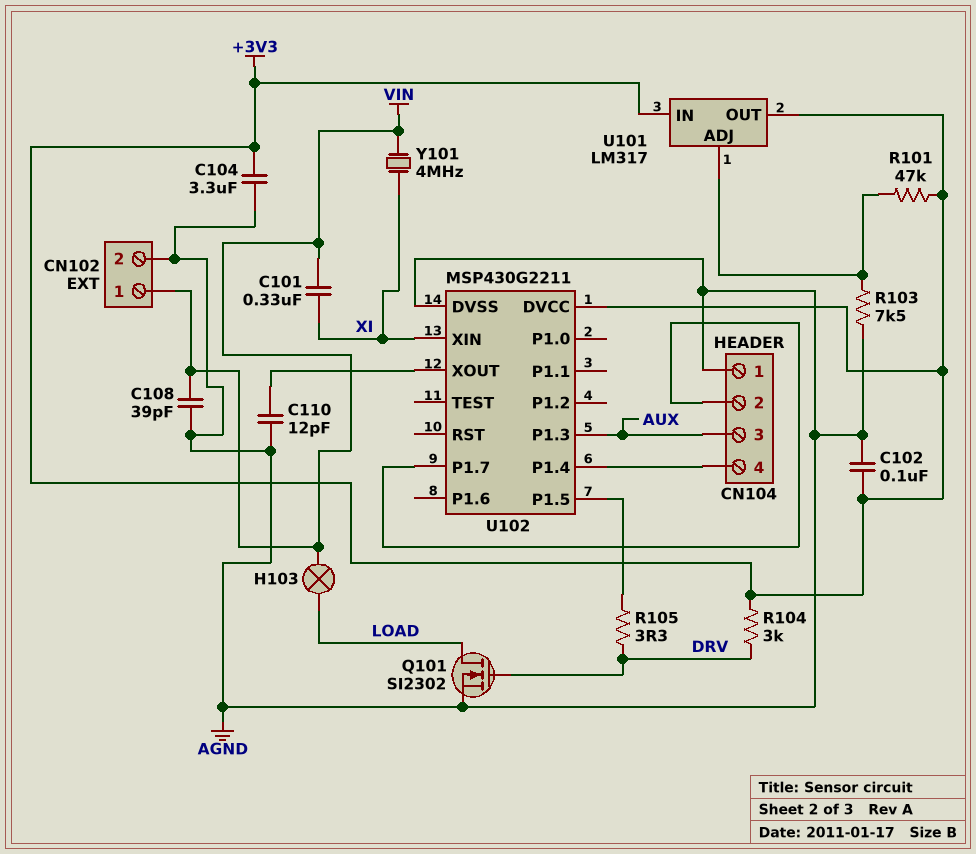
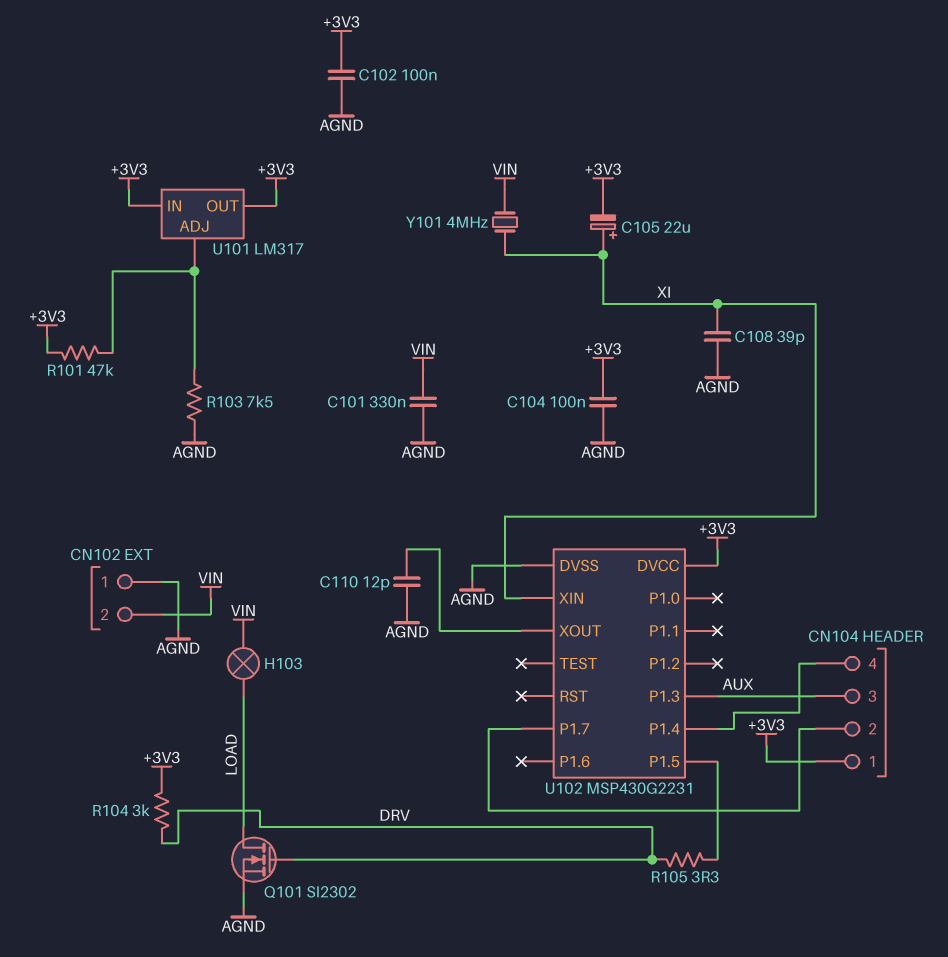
C101: 330nF (VIN, XI) -> 330nF (AGND, VIN)
C104: 3.3uF (+3V3, AGND) -> 100nF (+3V3, AGND)
C105: none -> 22uF (plus XI, minus +3V3)
C108: 39pF (AGND, VIN) -> 39pF (AGND, XI)
CN102 pin 1: VIN -> AGND
CN102 pin 2: AGND -> VIN
CN104 pin 1: AGND -> +3V3
U102: MSP430G2211 -> MSP430G2231

